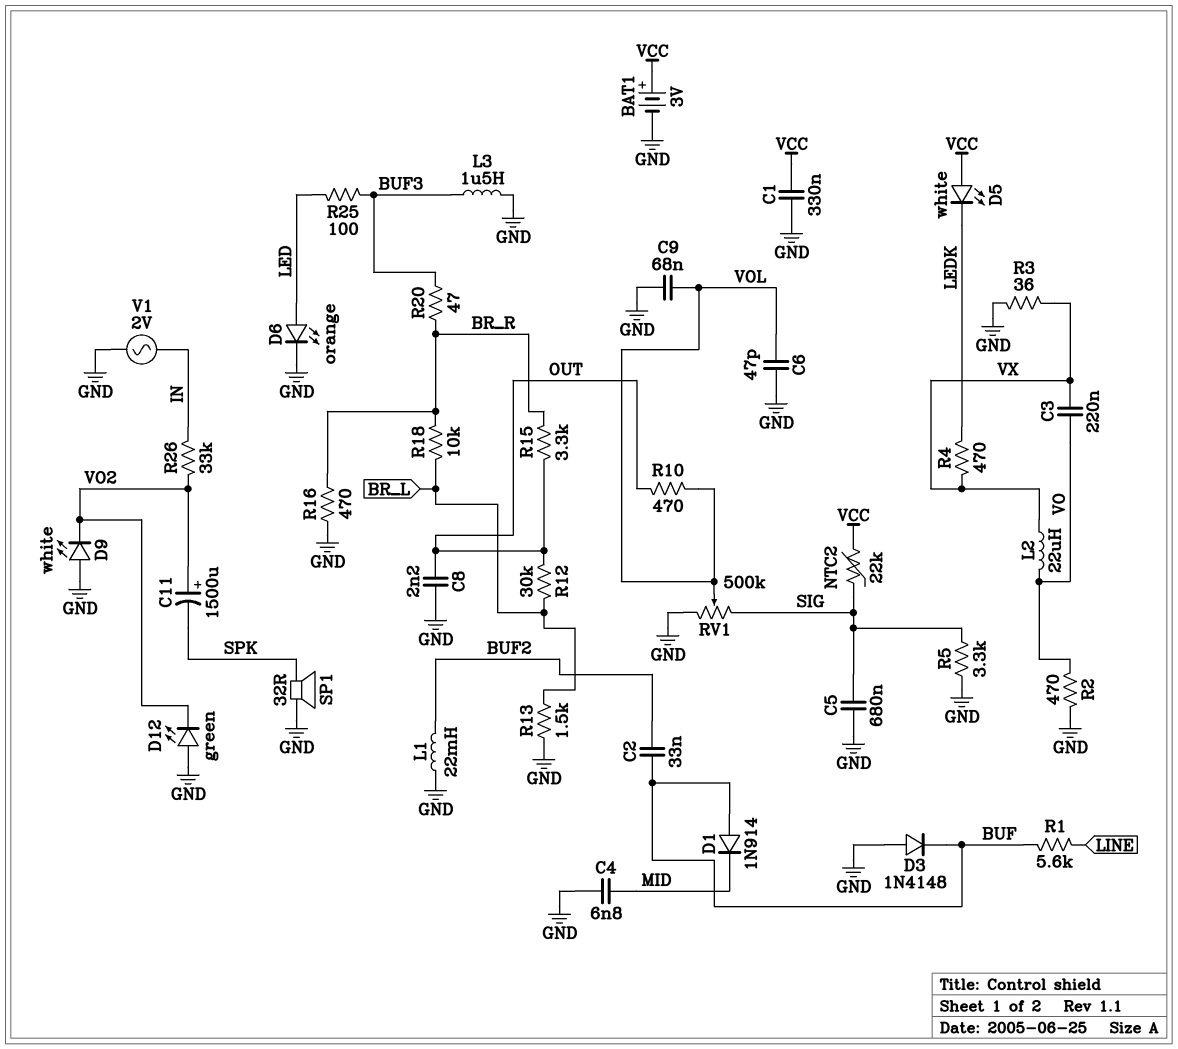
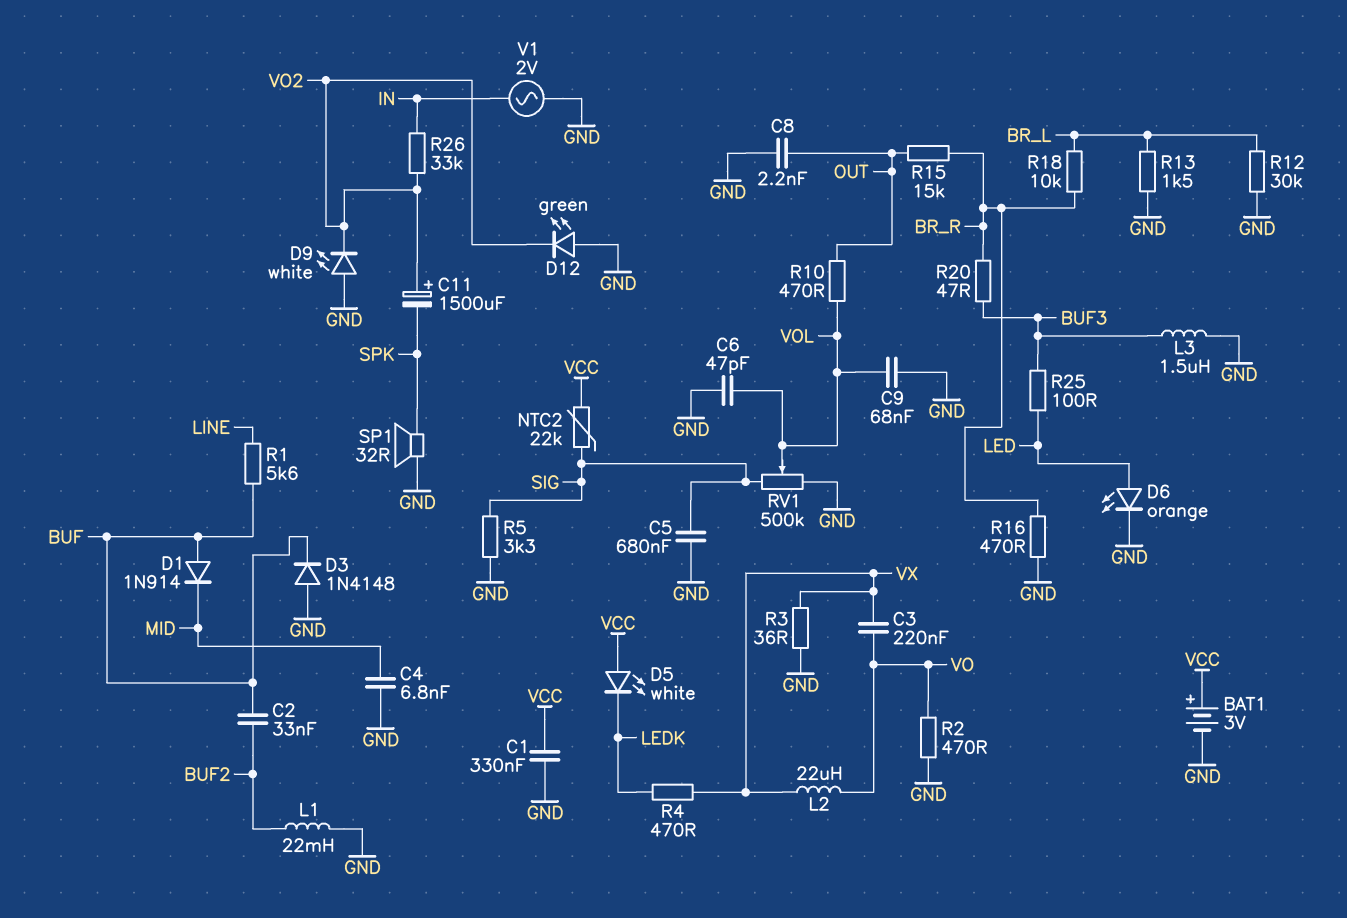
R12: 30k (BR_L, OUT) -> 30k (BR_L, GND)
R15: 3.3k (BR_R, OUT) -> 15k (BR_R, OUT)

